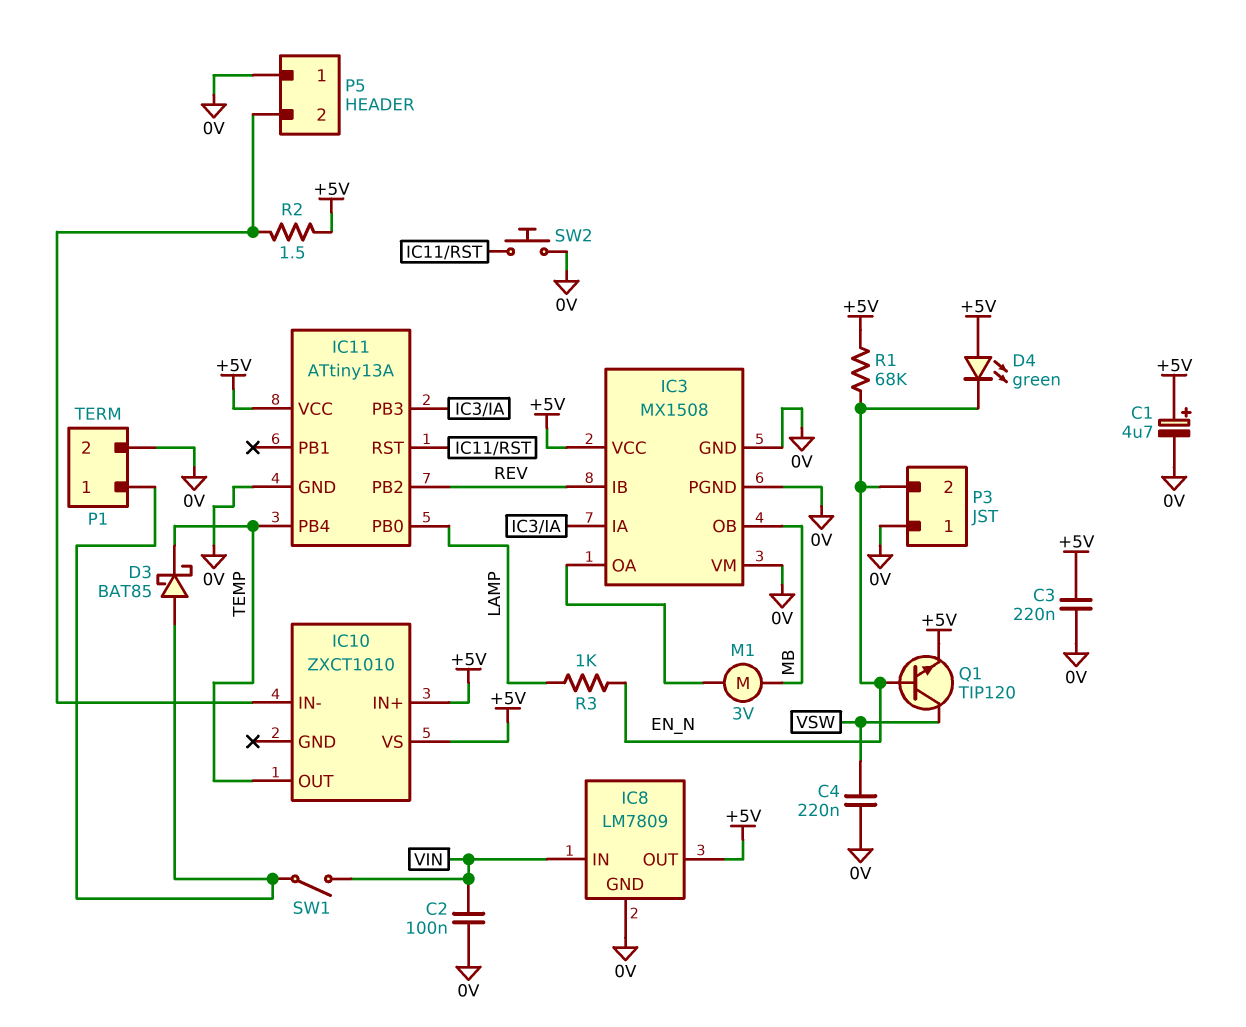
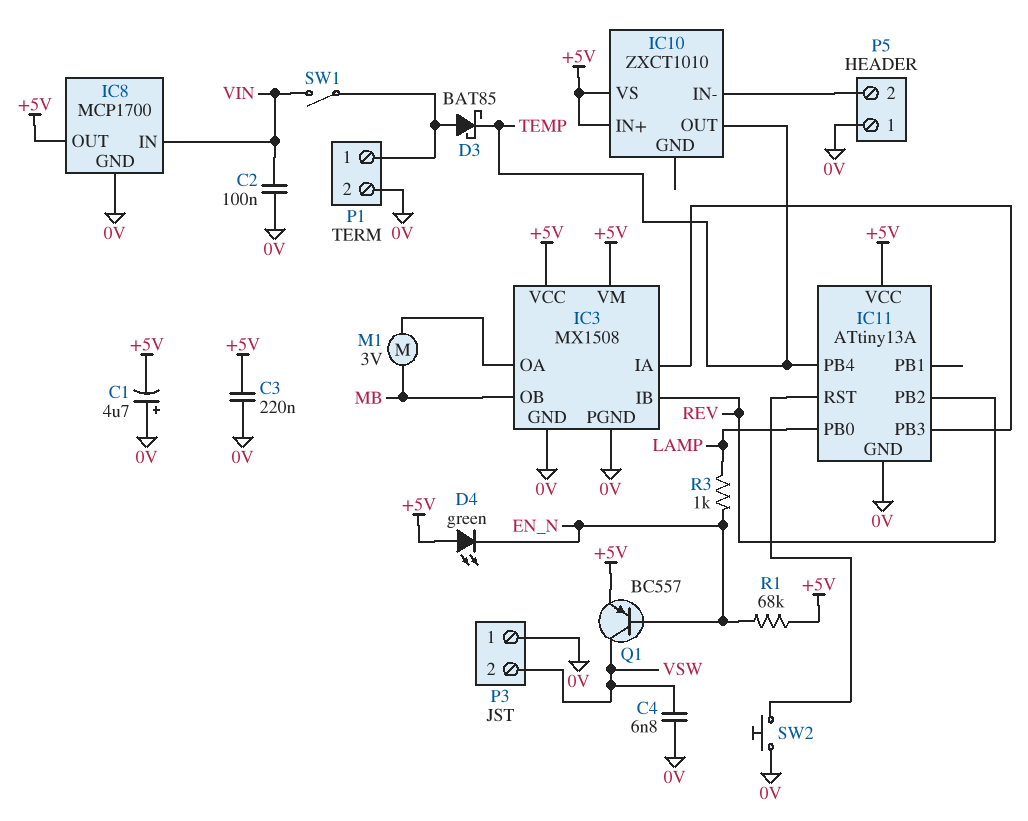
C1: 4.7uF (plus +5V, minus 0V) -> 4.7uF (plus 0V, minus +5V)
C4: 220nF (0V, VSW) -> 6.8nF (0V, VSW)
IC3 pin VM: 0V -> +5V
IC8: LM7809 -> MCP1700
P3 pin 2: EN_N -> VSW
Q1: NPN TIP120 (B EN_N, C VSW, E +5V) -> PNP BC557 (B EN_N, C VSW, E +5V)
R2: 1.5 (+5V, IC10/IN-) -> none

